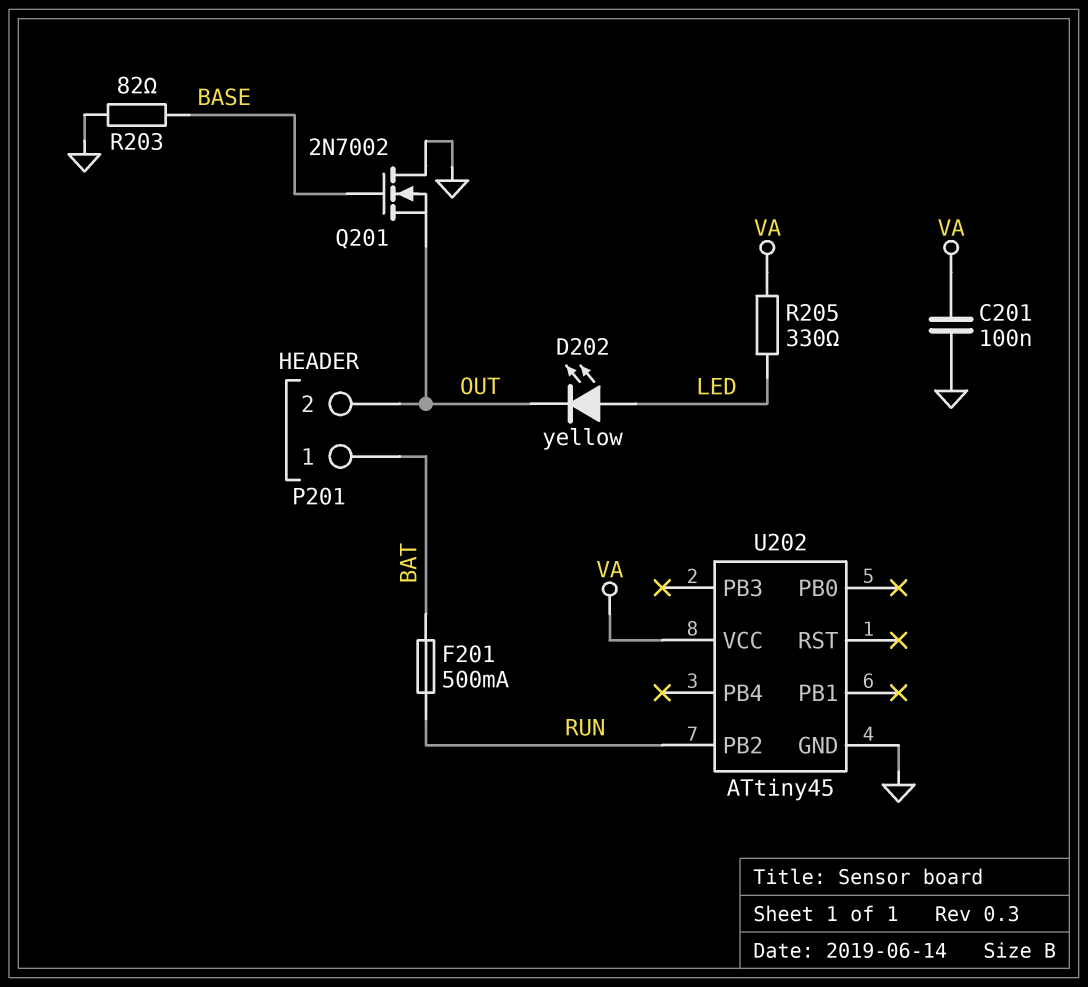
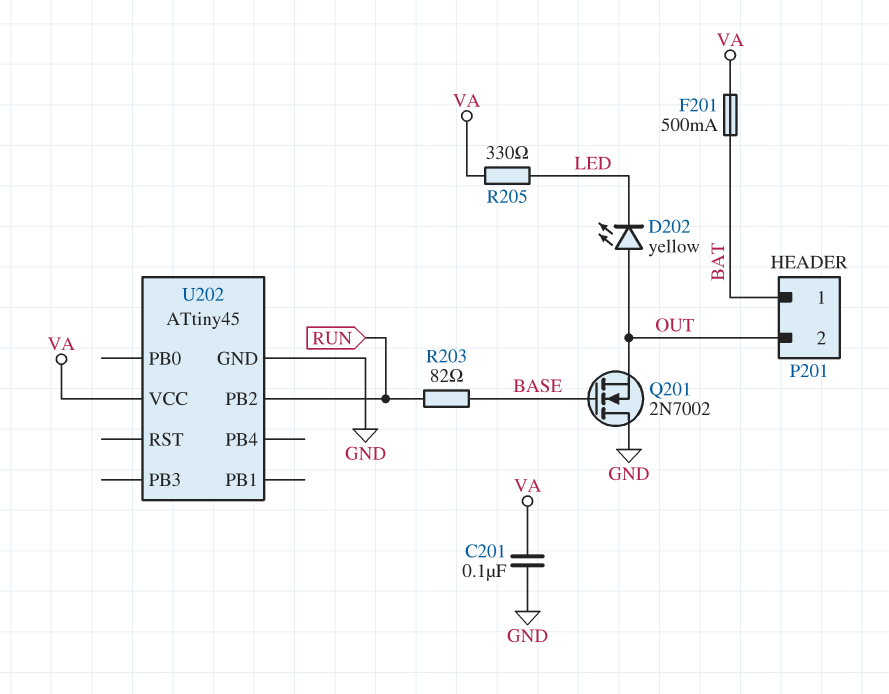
D202: LED yellow (A LED, K OUT) -> LED yellow (A OUT, K LED)
F201: 500mA (BAT, RUN) -> 500mA (BAT, VA)
R203: 82 (BASE, GND) -> 82 (BASE, RUN)

